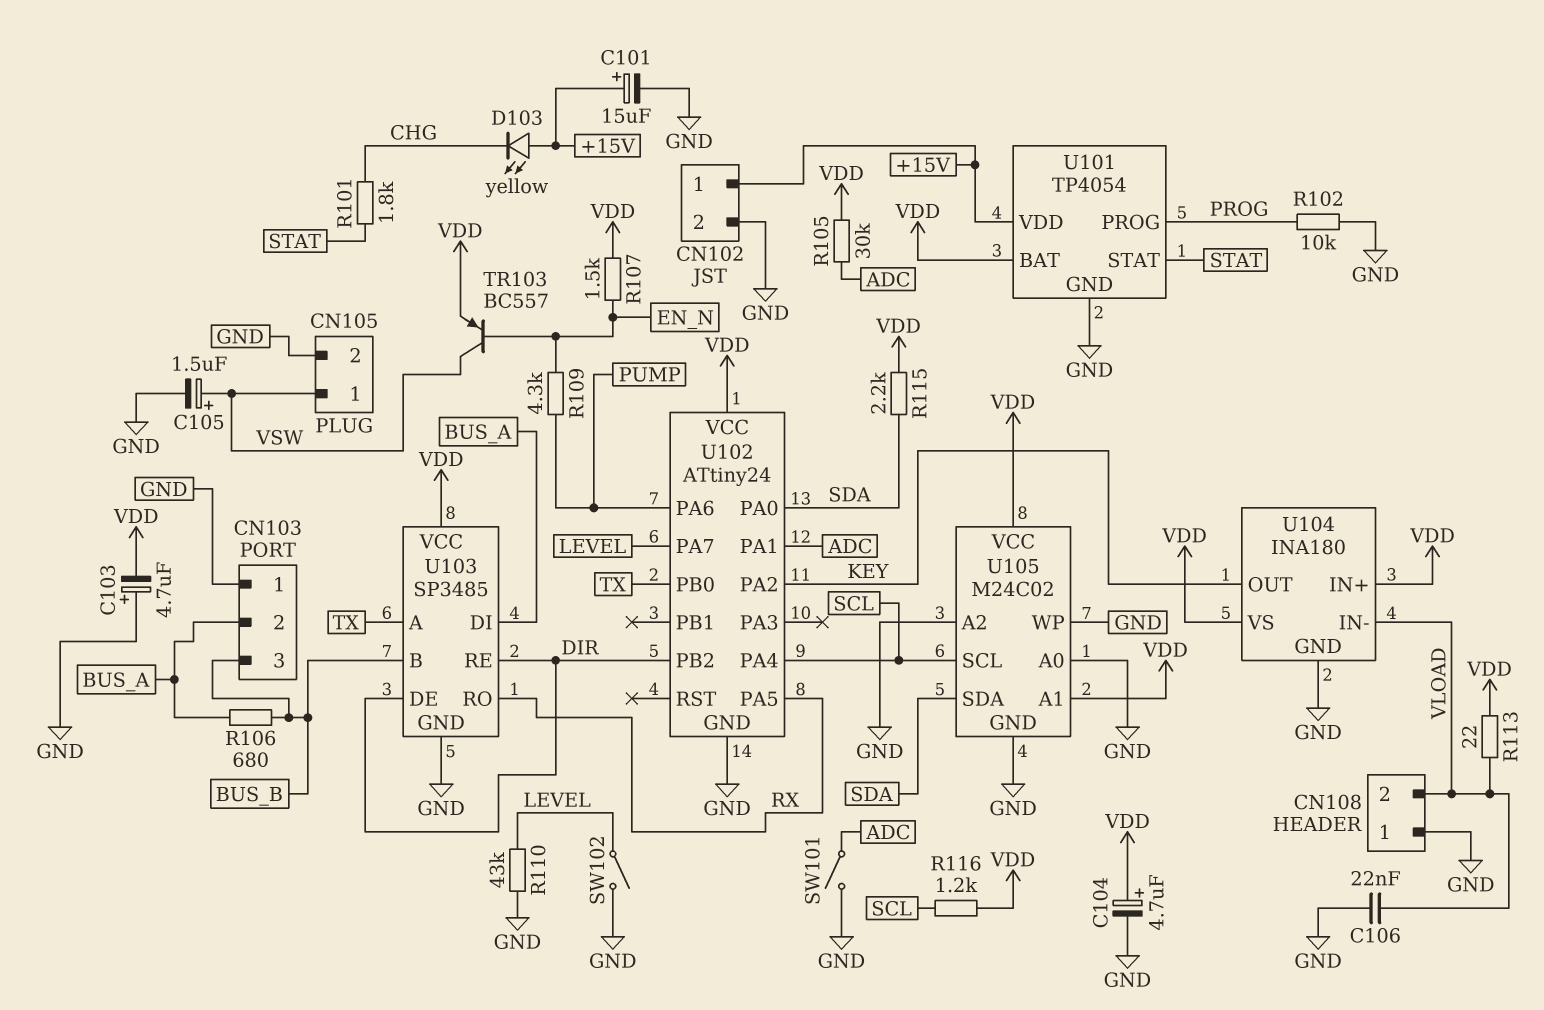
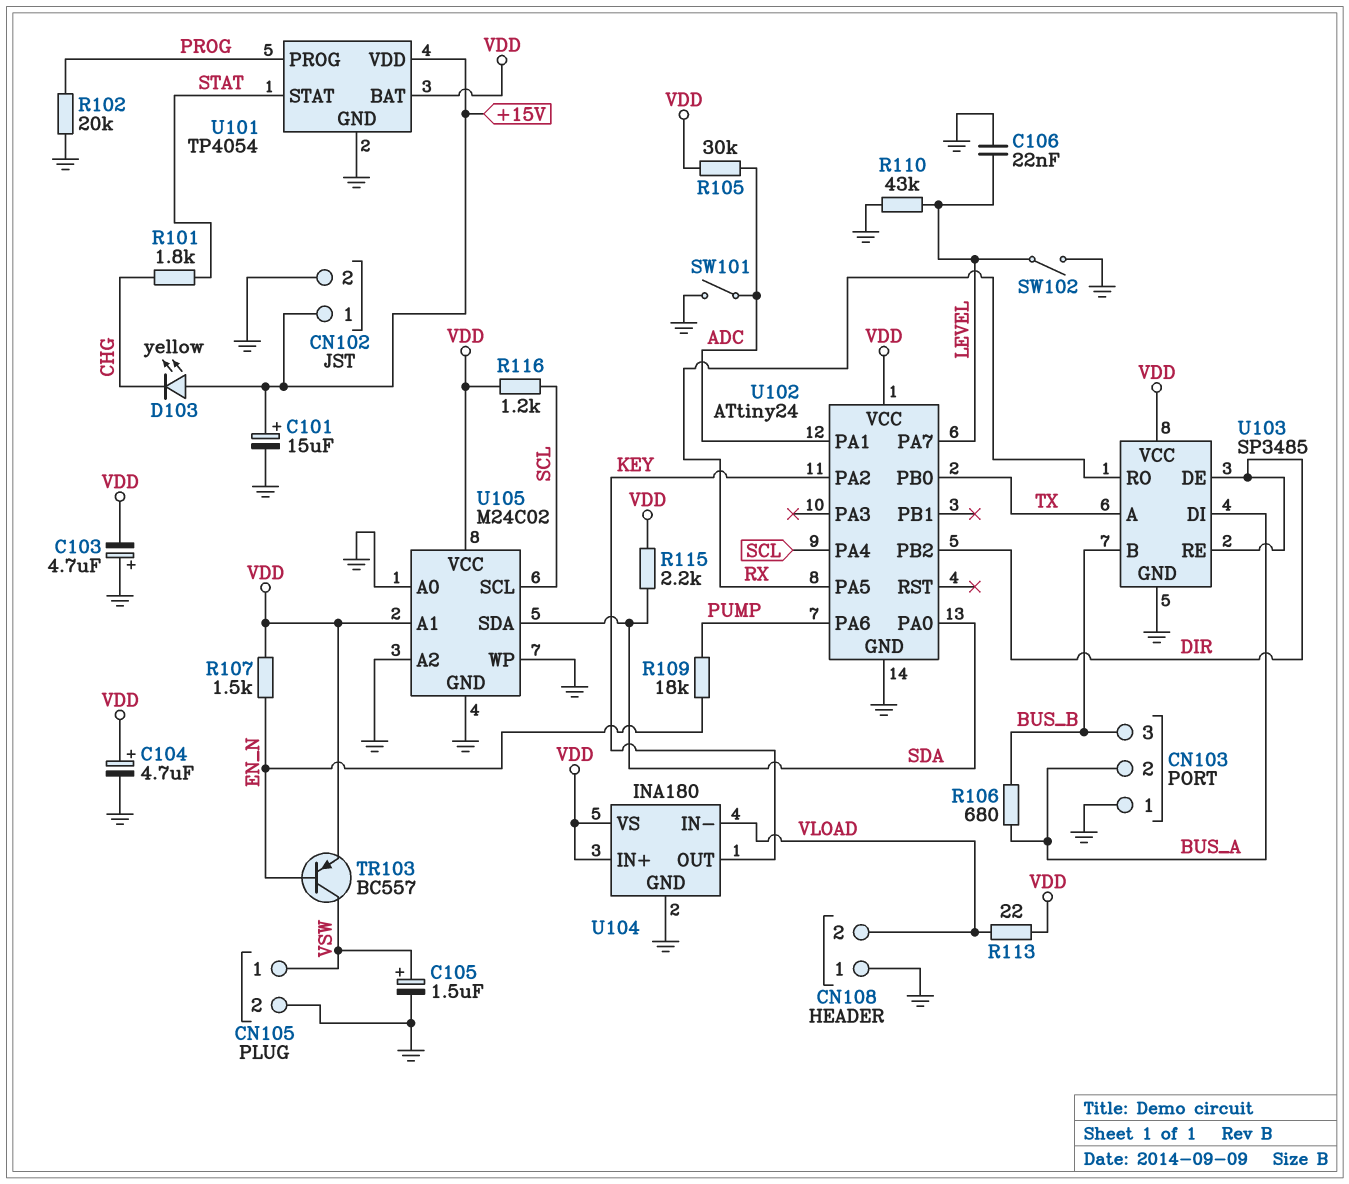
C106: 22nF (GND, VLOAD) -> 22nF (GND, LEVEL)
R102: 10k (GND, PROG) -> 20k (GND, PROG)
R109: 4.3k (EN_N, PUMP) -> 18k (EN_N, PUMP)

